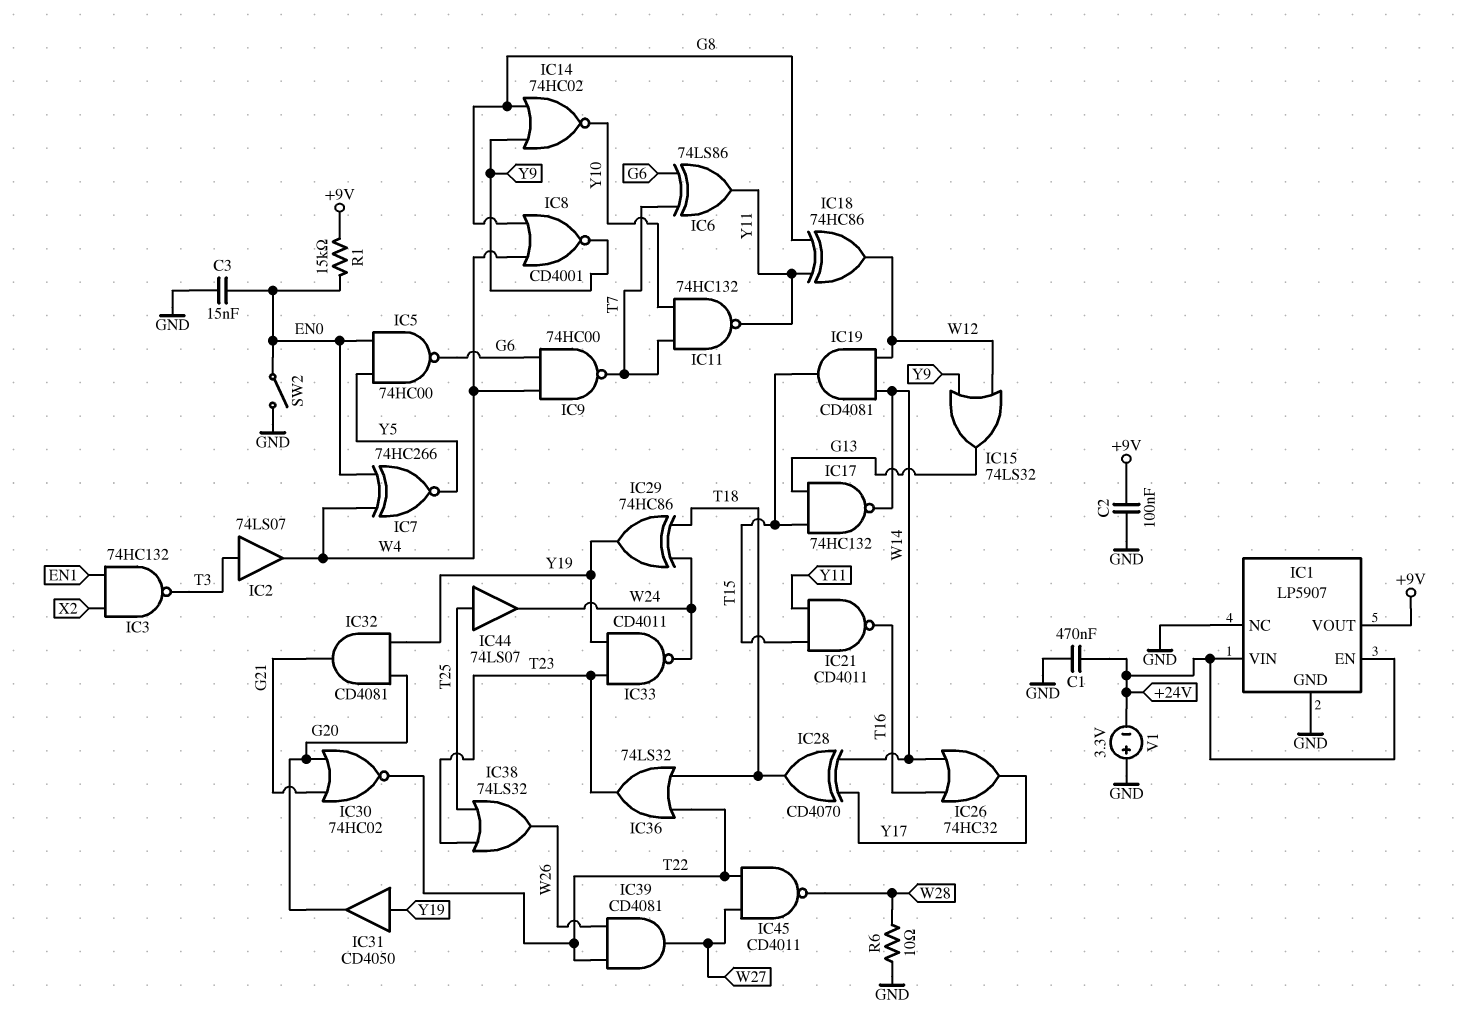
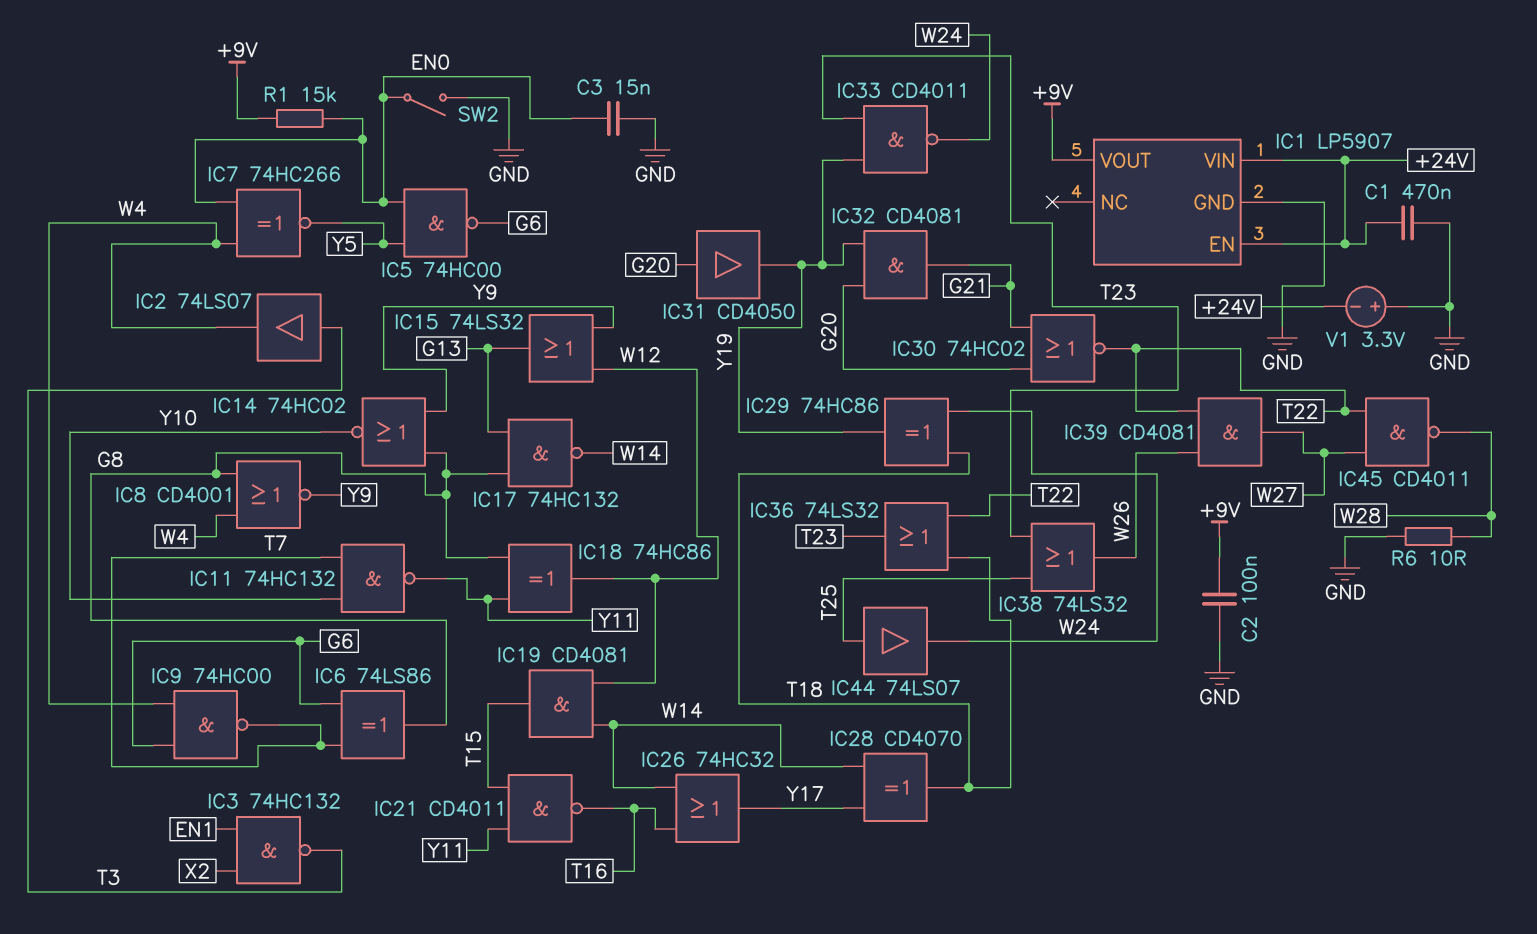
IC1 pin NC: GND -> none
IC6: XOR 74LS86 (in G6, in T7, out Y11) -> XOR 74LS86 (in G6, in T7, out G8)
IC17: NAND 74HC132 (in G13, in T15, out W14) -> NAND 74HC132 (in G8, in G13, out W14)
IC31: buffer CD4050 (in Y19, out G20) -> buffer CD4050 (in G20, out Y19)

